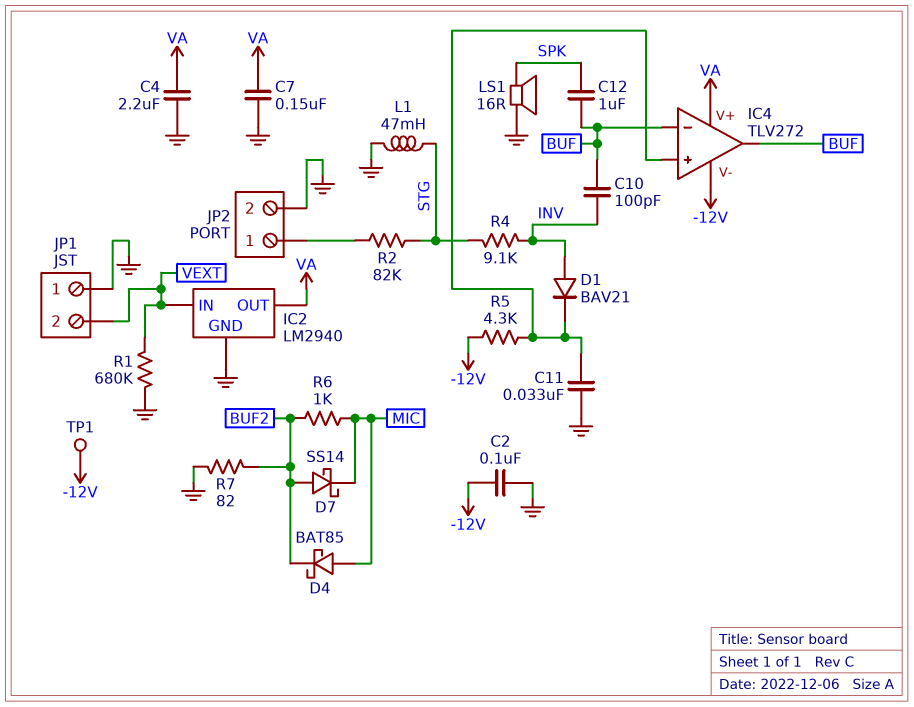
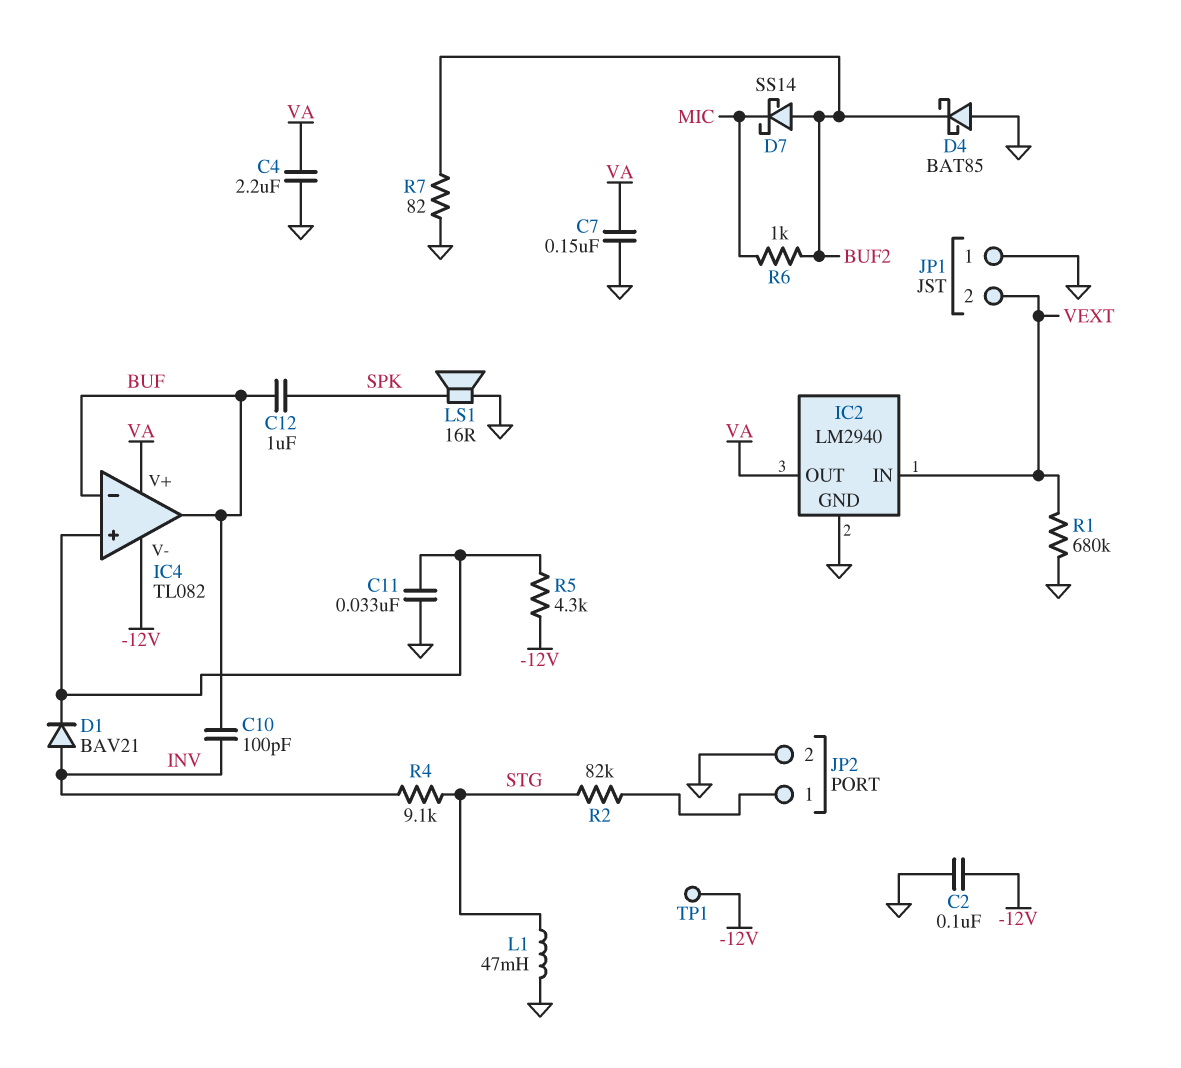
D4: schottky BAT85 (A MIC, K BUF2) -> schottky BAT85 (A GND, K BUF2)
IC4: TLV272 -> TL082

